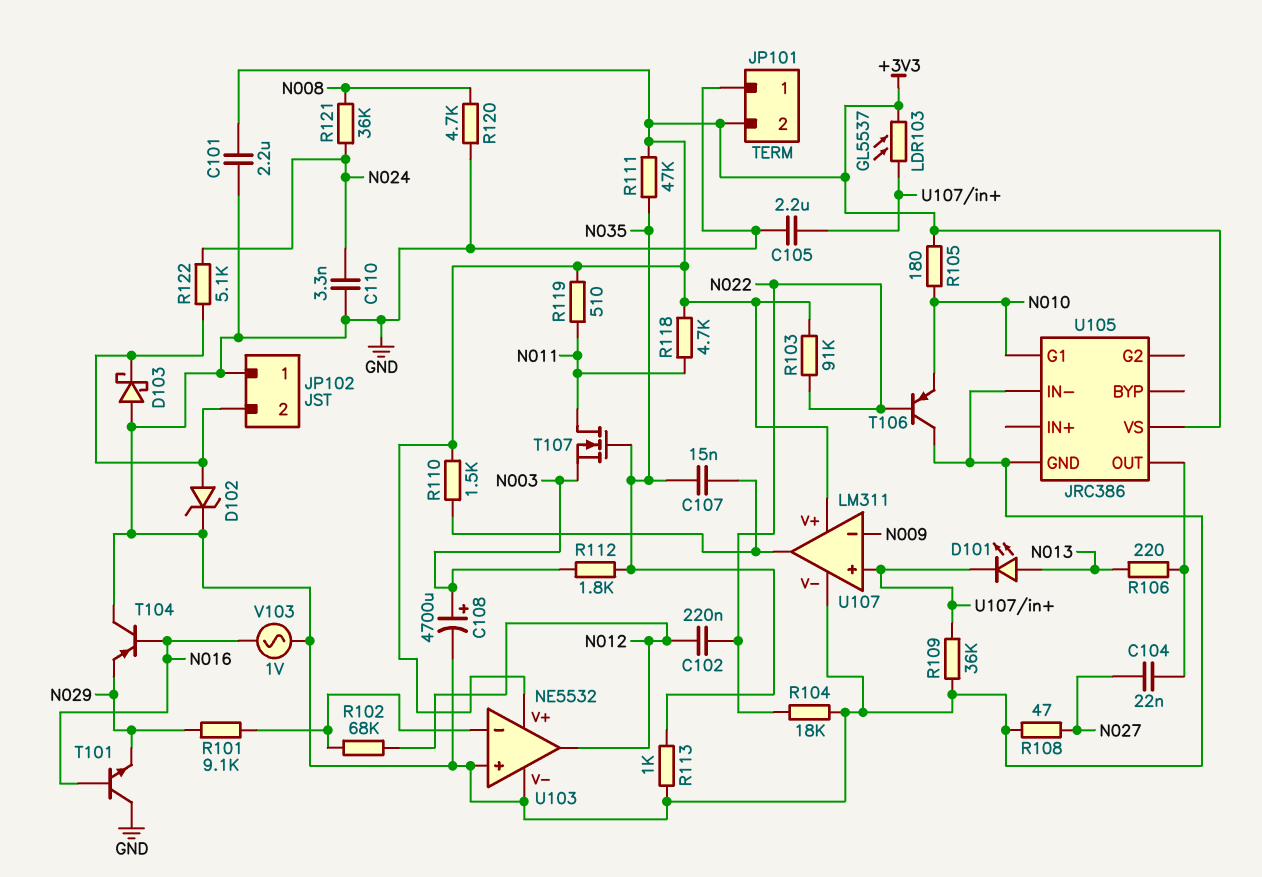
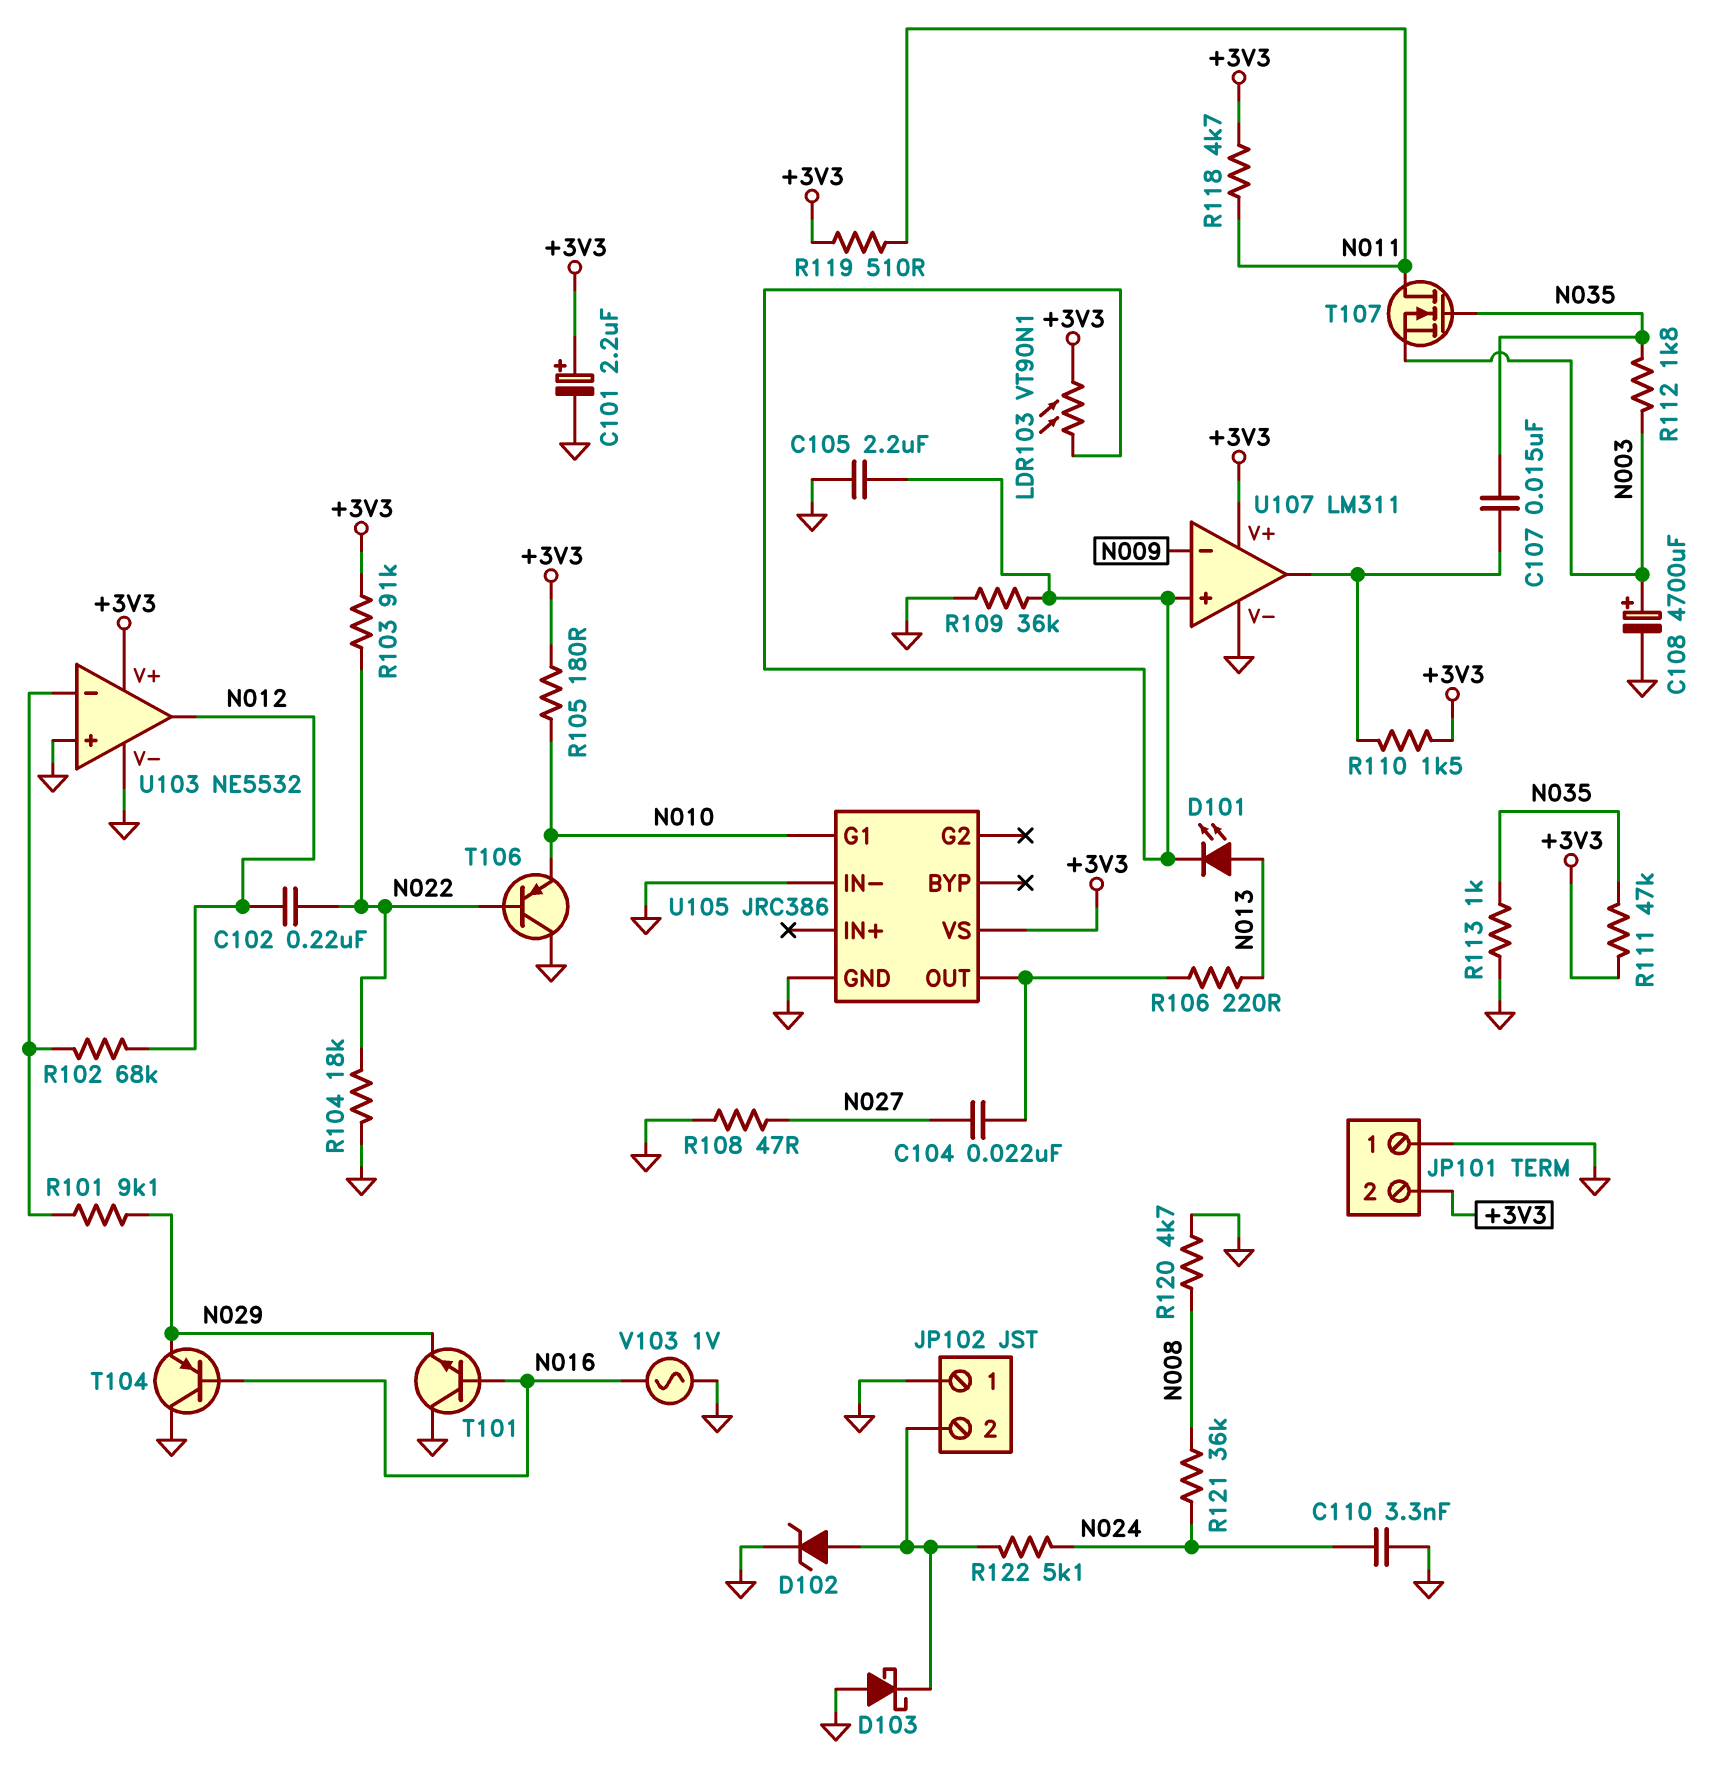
C101: 2.2uF (+3V3, GND) -> 2.2uF (plus +3V3, minus GND)
LDR103: GL5537 (+3V3, U107/in+) -> VT90N1 (+3V3, U107/in+)

